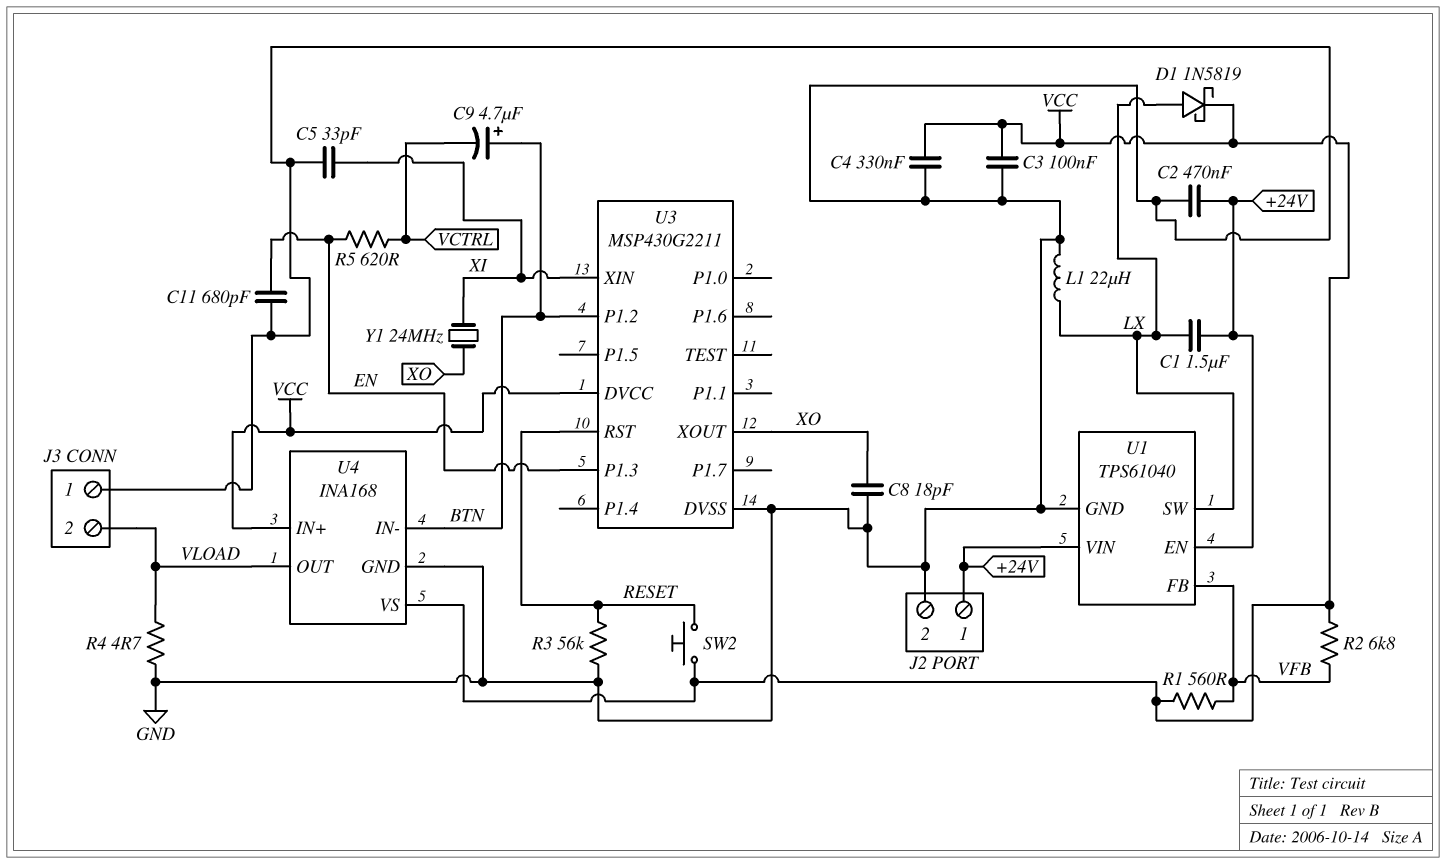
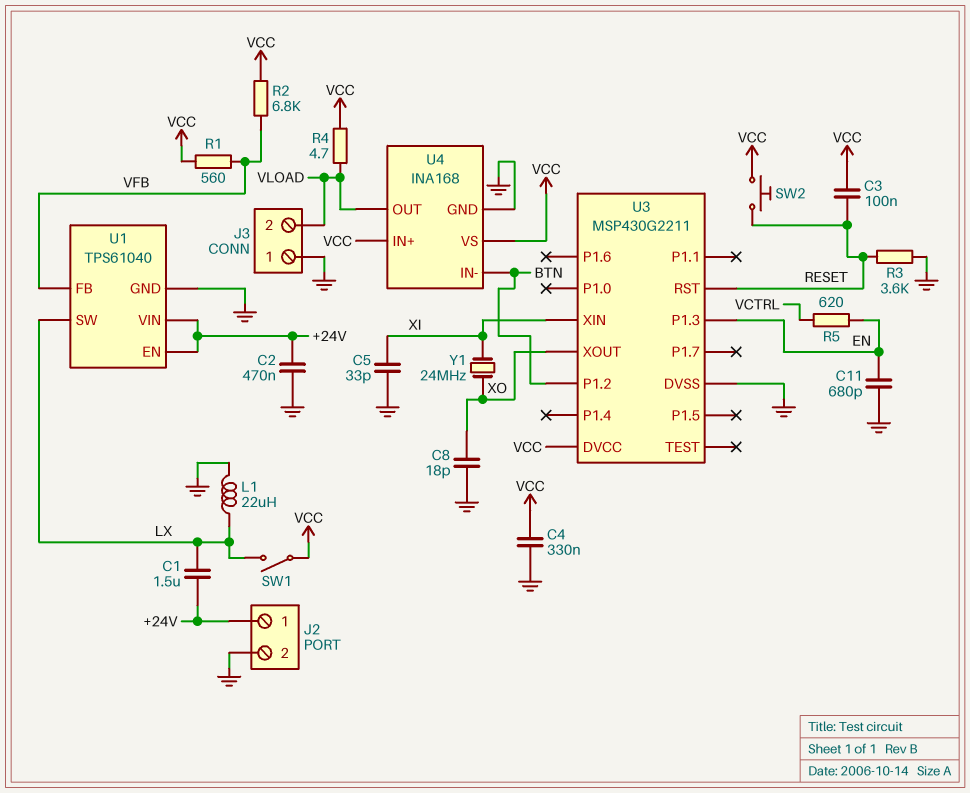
C3: 100nF (GND, VCC) -> 100nF (RESET, VCC)
C9: 4.7uF (plus BTN, minus VCTRL) -> none
D1: schottky 1N5819 (A LX, K VCC) -> none
R3: 56k (GND, RESET) -> 3.6k (GND, RESET)
R4: 4.7 (GND, VLOAD) -> 4.7 (VCC, VLOAD)
SW1: none -> switch (LX, VCC)

